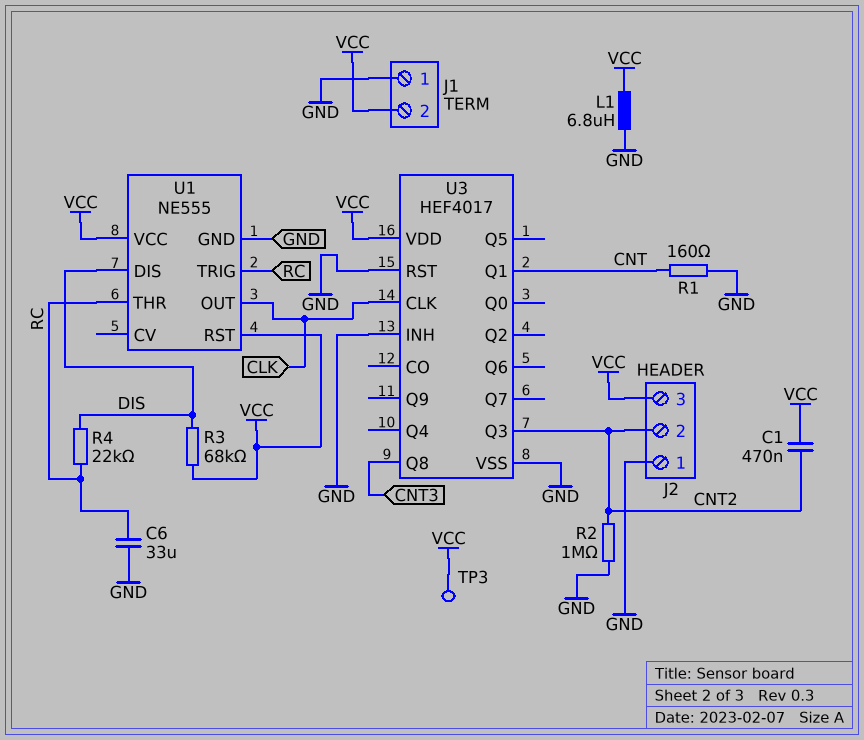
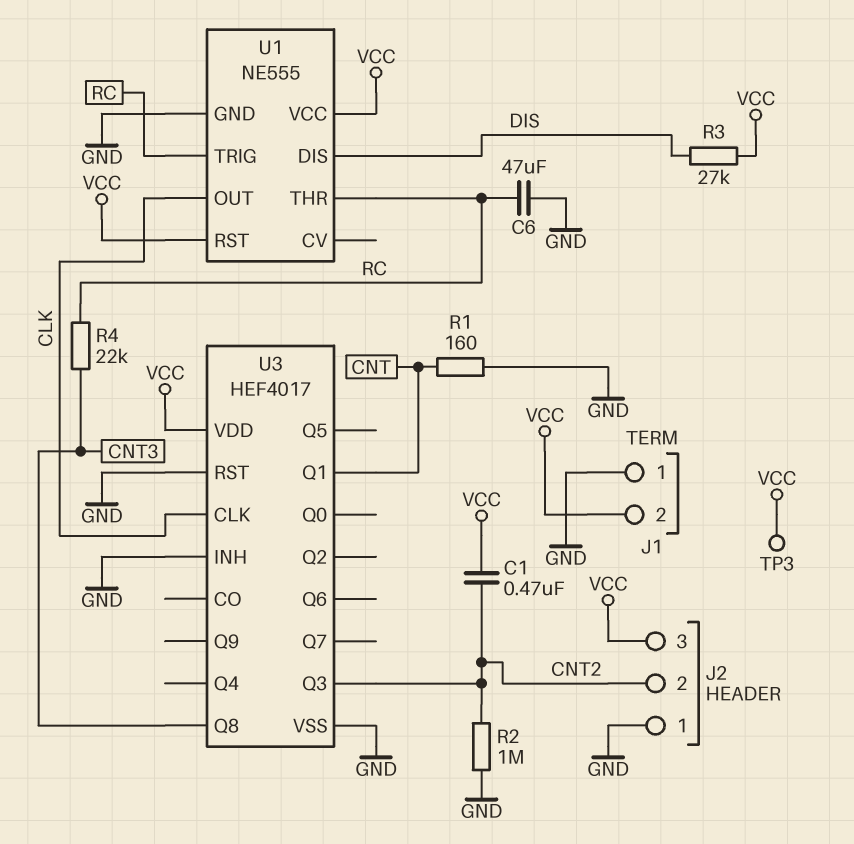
C6: 33uF (GND, RC) -> 47uF (GND, RC)
L1: 6.8uH (GND, VCC) -> none
R3: 68k (DIS, VCC) -> 27k (DIS, VCC)
R4: 22k (DIS, RC) -> 22k (CNT3, RC)

